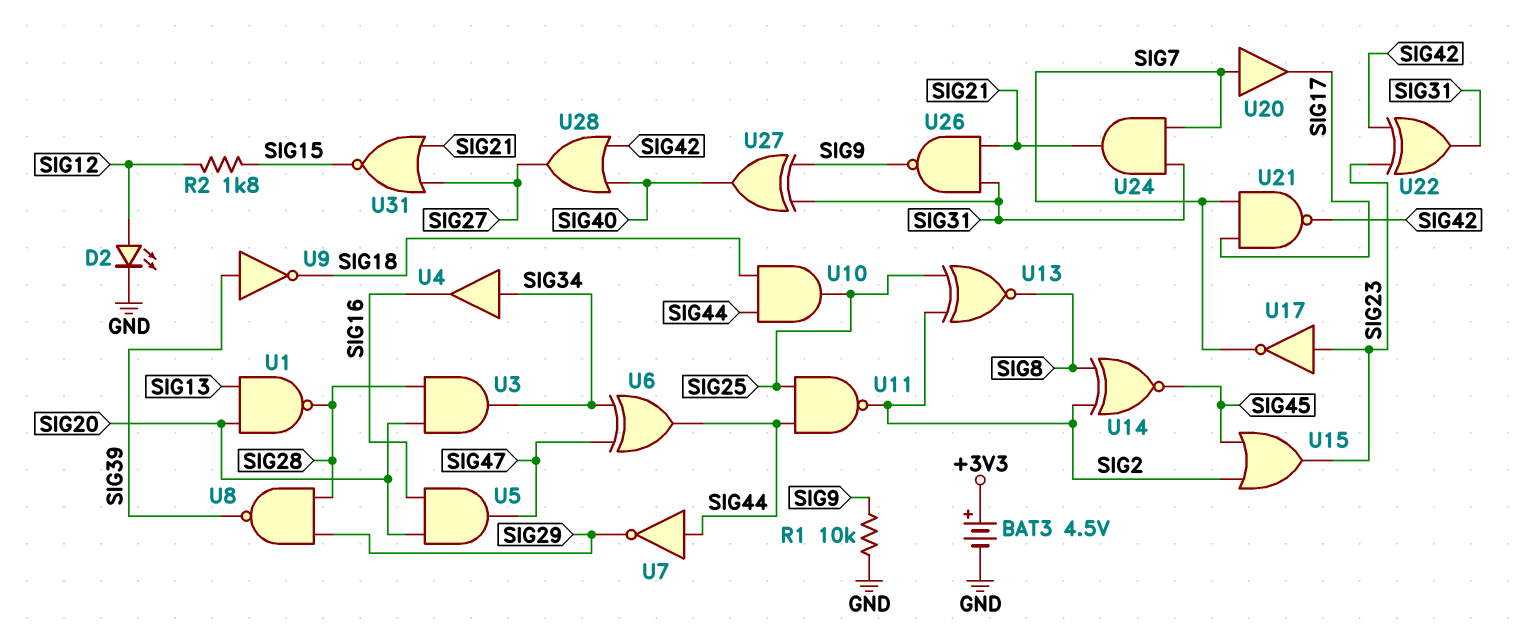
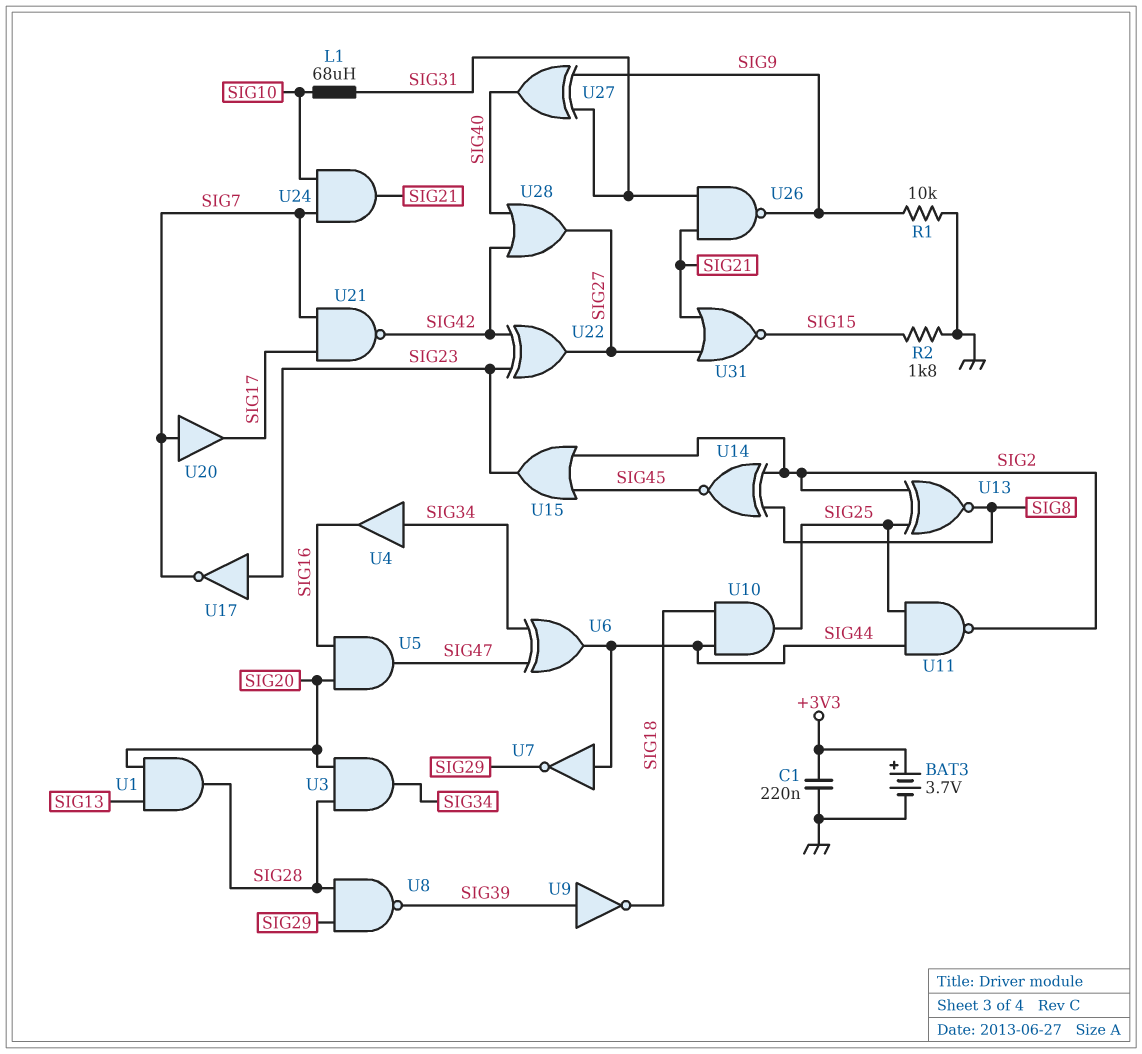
BAT3: 4.5V (plus +3V3, minus GND) -> 3.7V (plus +3V3, minus GND)
C1: none -> 220nF (+3V3, GND)
D2: LED (A SIG12, K GND) -> none
L1: none -> 68uH (SIG10, SIG31)
R2: 1.8k (SIG12, SIG15) -> 1.8k (GND, SIG15)
U1: NAND (in SIG13, in SIG20, out SIG28) -> AND (in SIG13, in SIG20, out SIG28)
U22: XOR (in SIG23, in SIG42, out SIG31) -> XOR (in SIG23, in SIG42, out SIG27)
U24: AND (in SIG7, in SIG31, out SIG21) -> AND (in SIG7, in SIG10, out SIG21)

